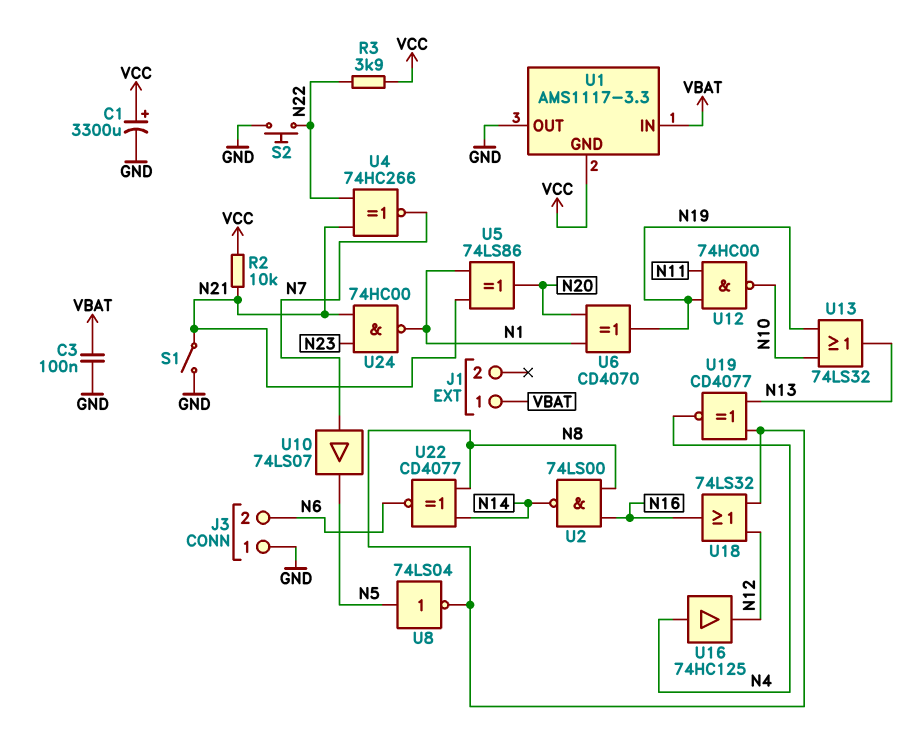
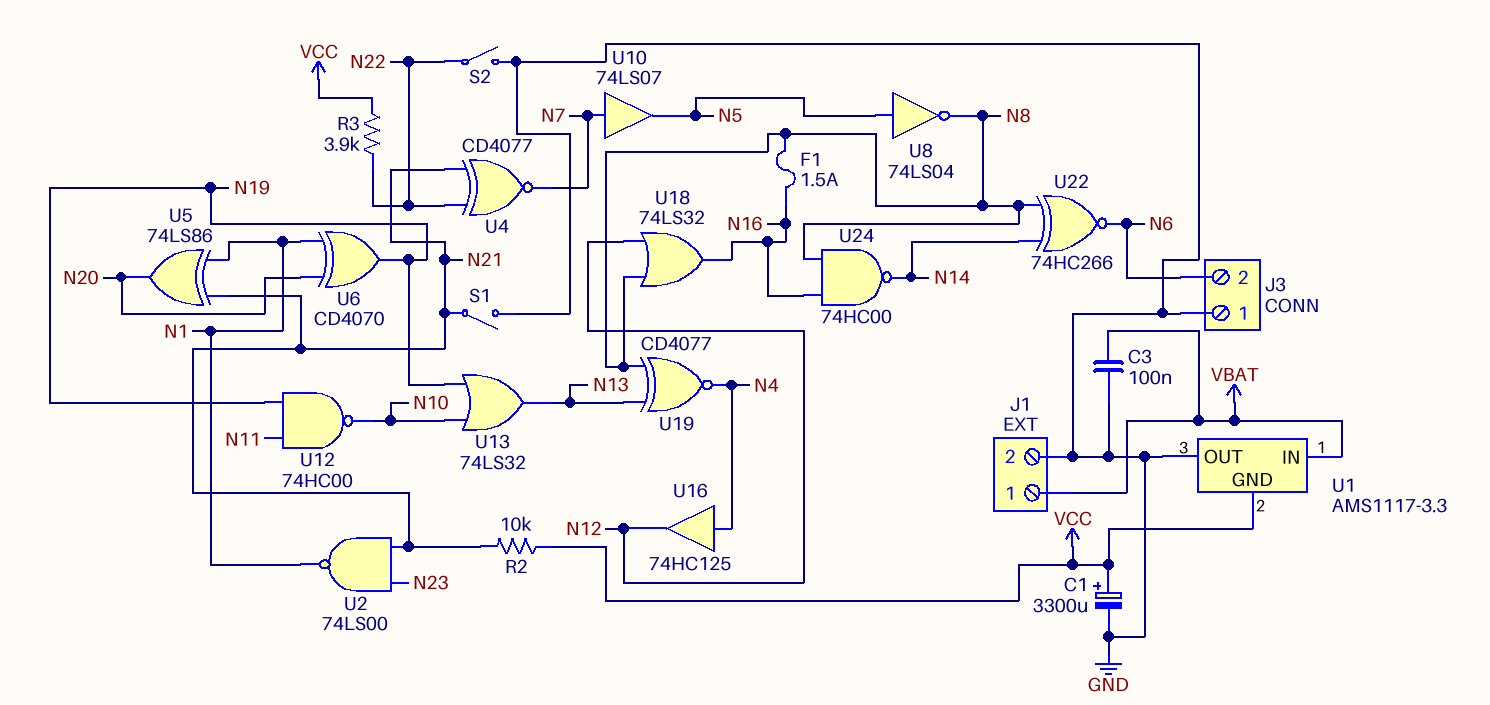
F1: none -> 1.5A (N8, N16)
J1 pin 2: none -> GND
S2: button (GND, N22) -> switch (GND, N22)
U2: NAND 74LS00 (in N8, in N16, out N14) -> NAND 74LS00 (in N21, in N23, out N1)
U4: XNOR 74HC266 (in N21, in N22, out N7) -> XNOR CD4077 (in N21, in N22, out N7)
U22: XNOR CD4077 (in N8, in N14, out N6) -> XNOR 74HC266 (in N8, in N14, out N6)
U24: NAND 74HC00 (in N21, in N23, out N1) -> NAND 74HC00 (in N8, in N16, out N14)

